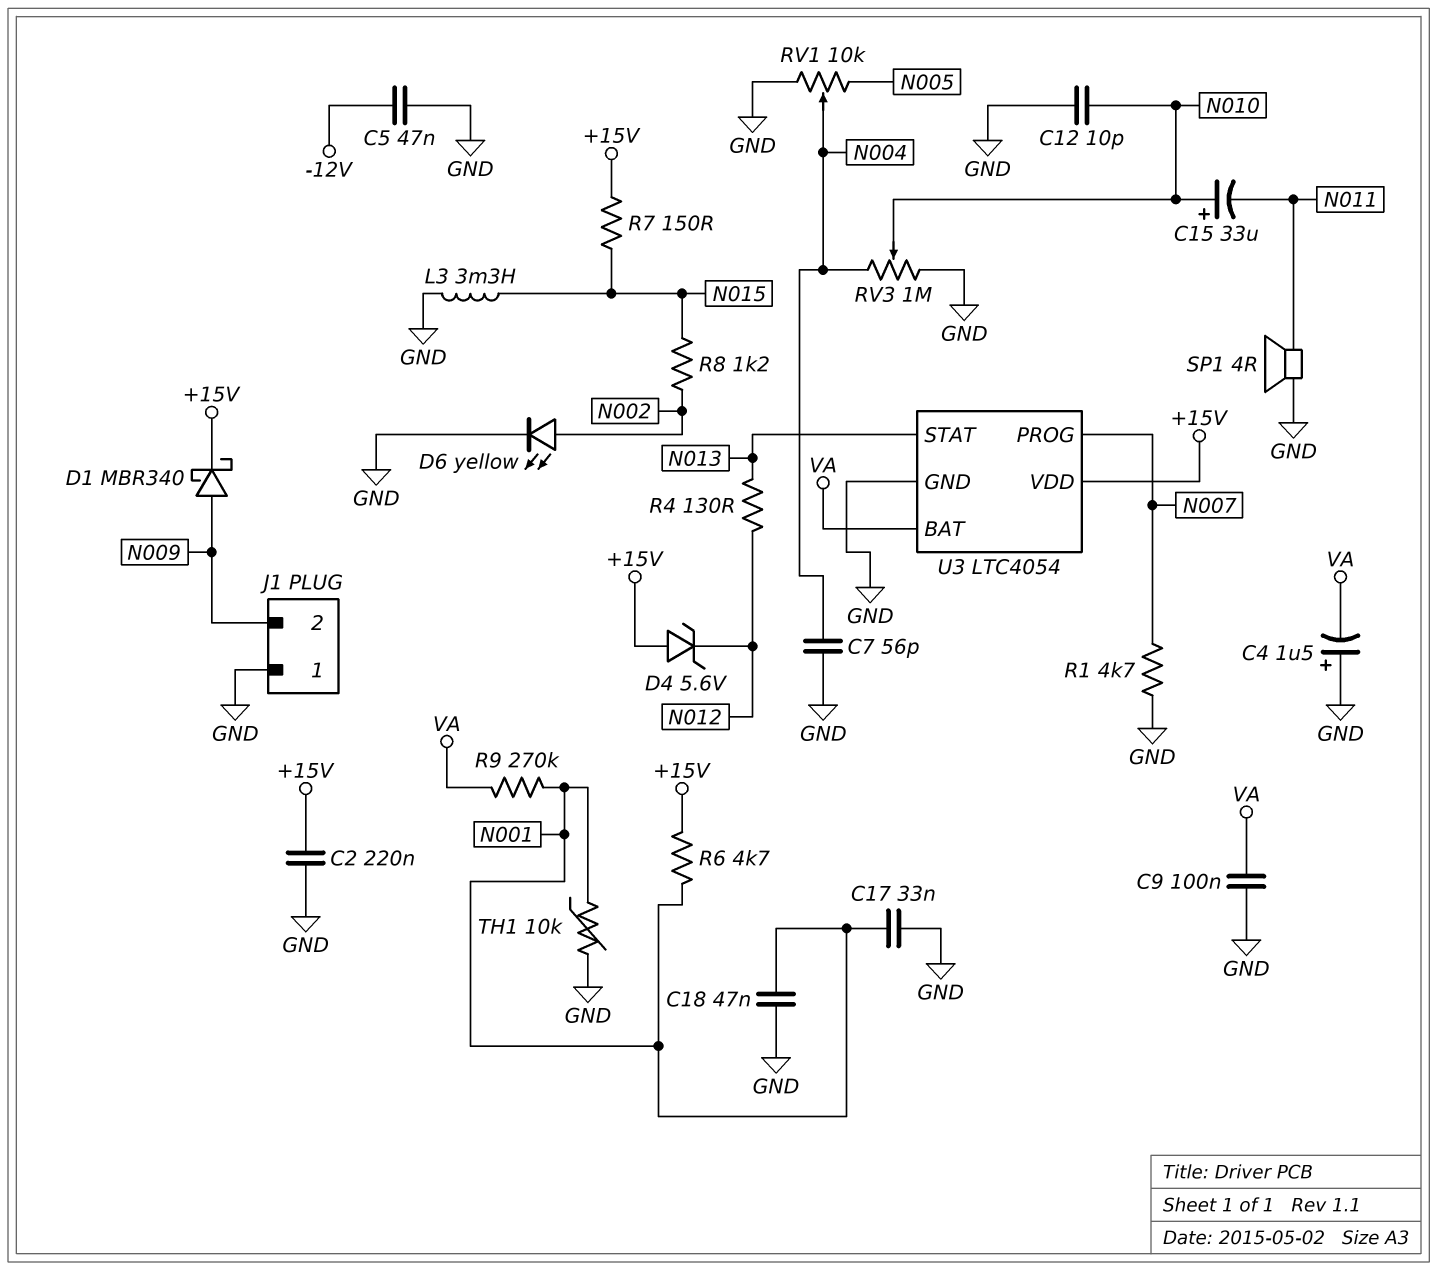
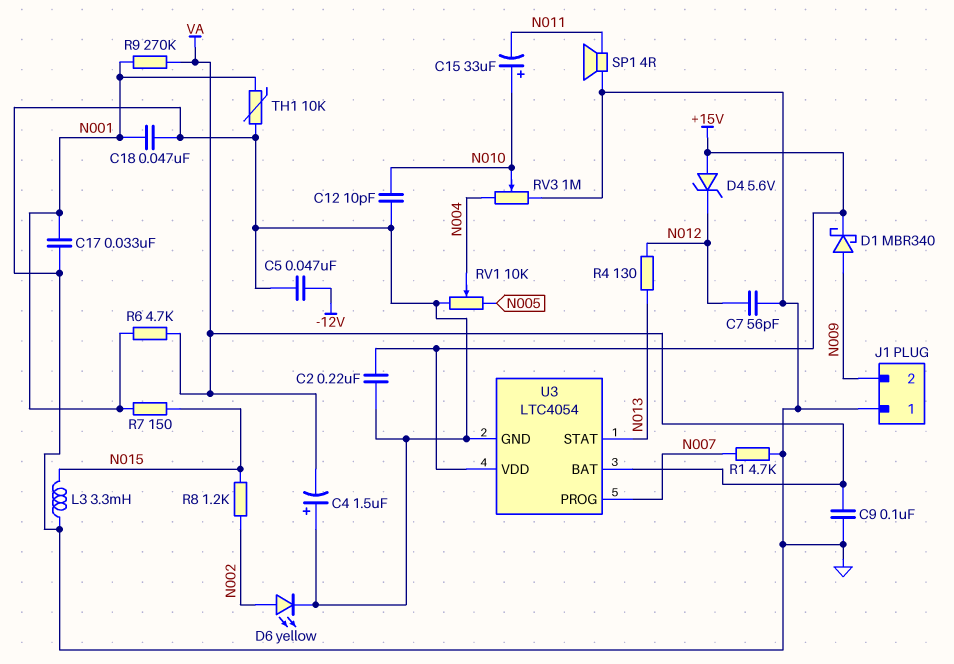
C7: 56pF (GND, N004) -> 56pF (GND, N012)
R6: 4.7k (+15V, N001) -> 4.7k (N001, VA)
R7: 150 (+15V, N015) -> 150 (N001, N015)

